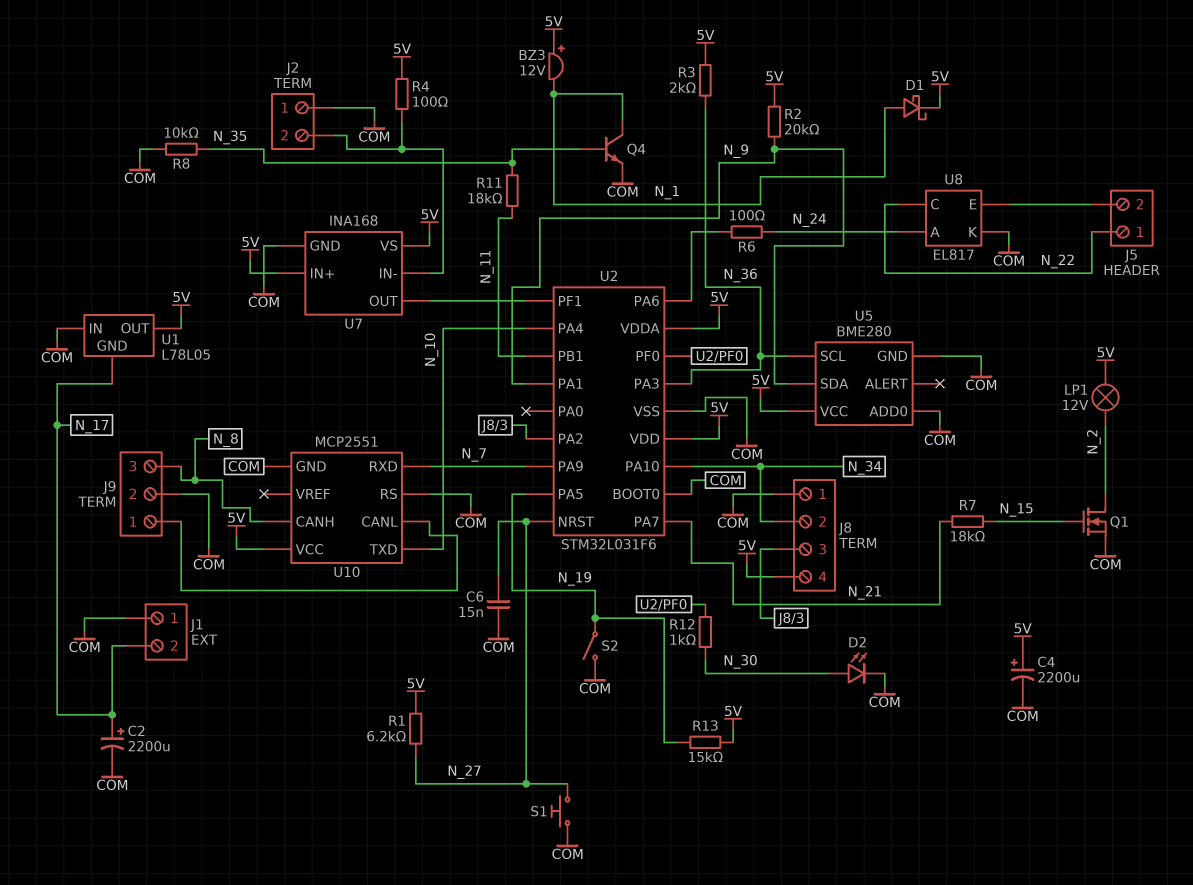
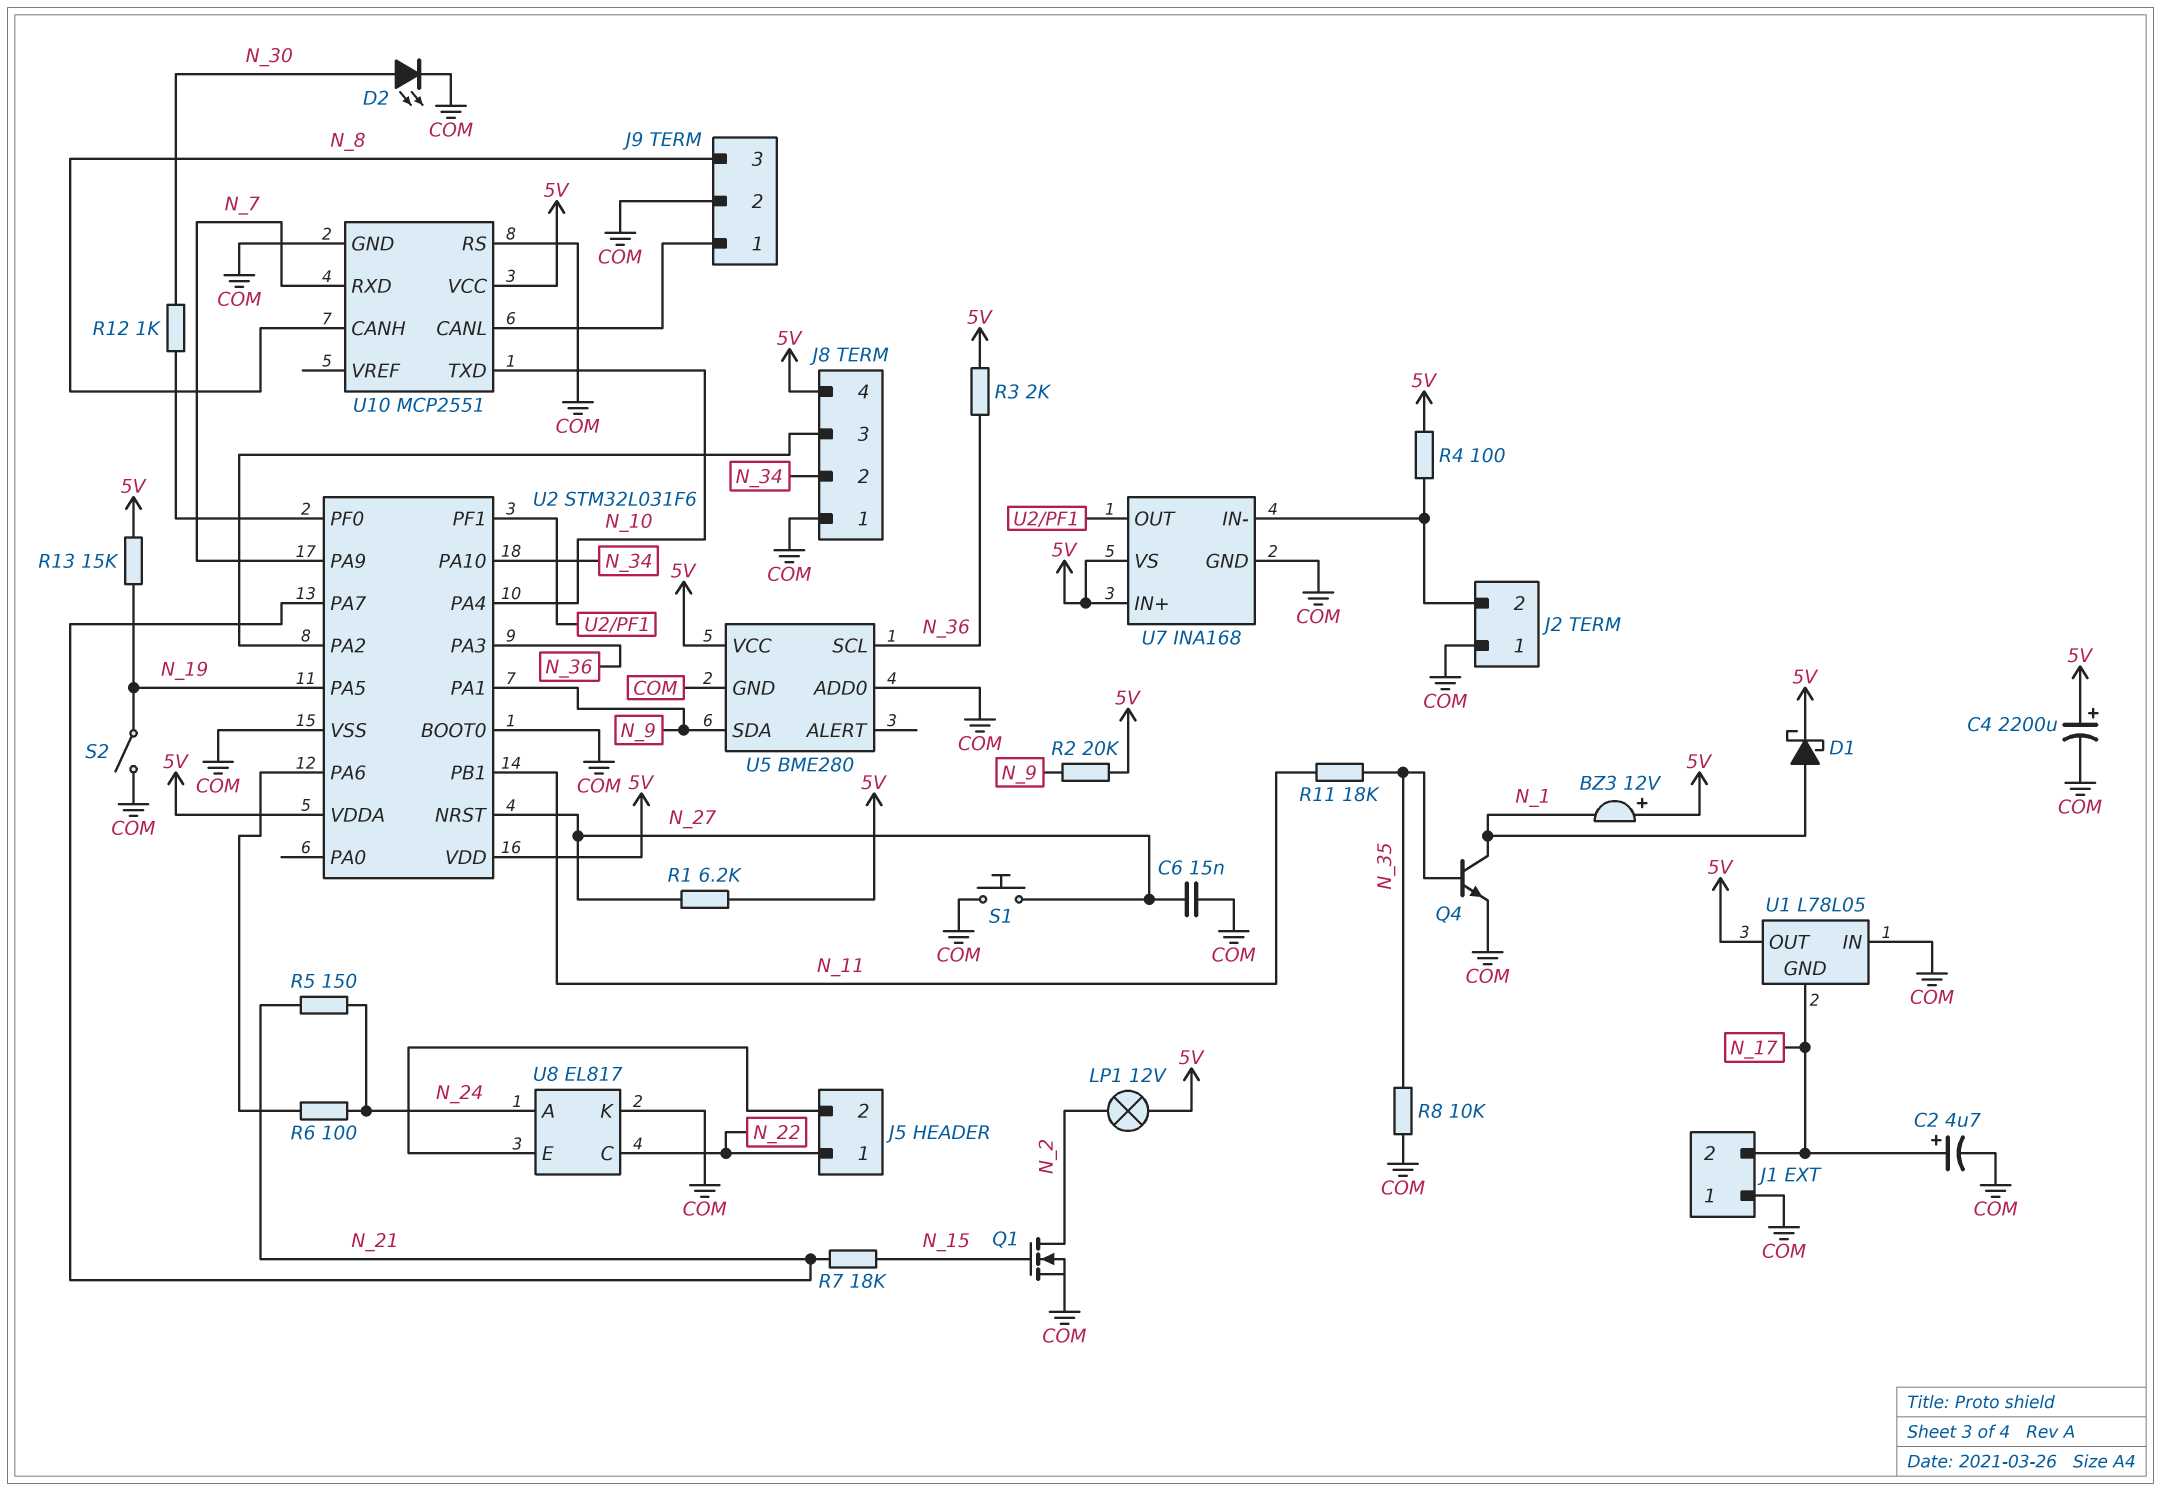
C2: 2200uF (plus N_17, minus COM) -> 4.7uF (plus N_17, minus COM)
R5: none -> 150 (N_21, N_24)

